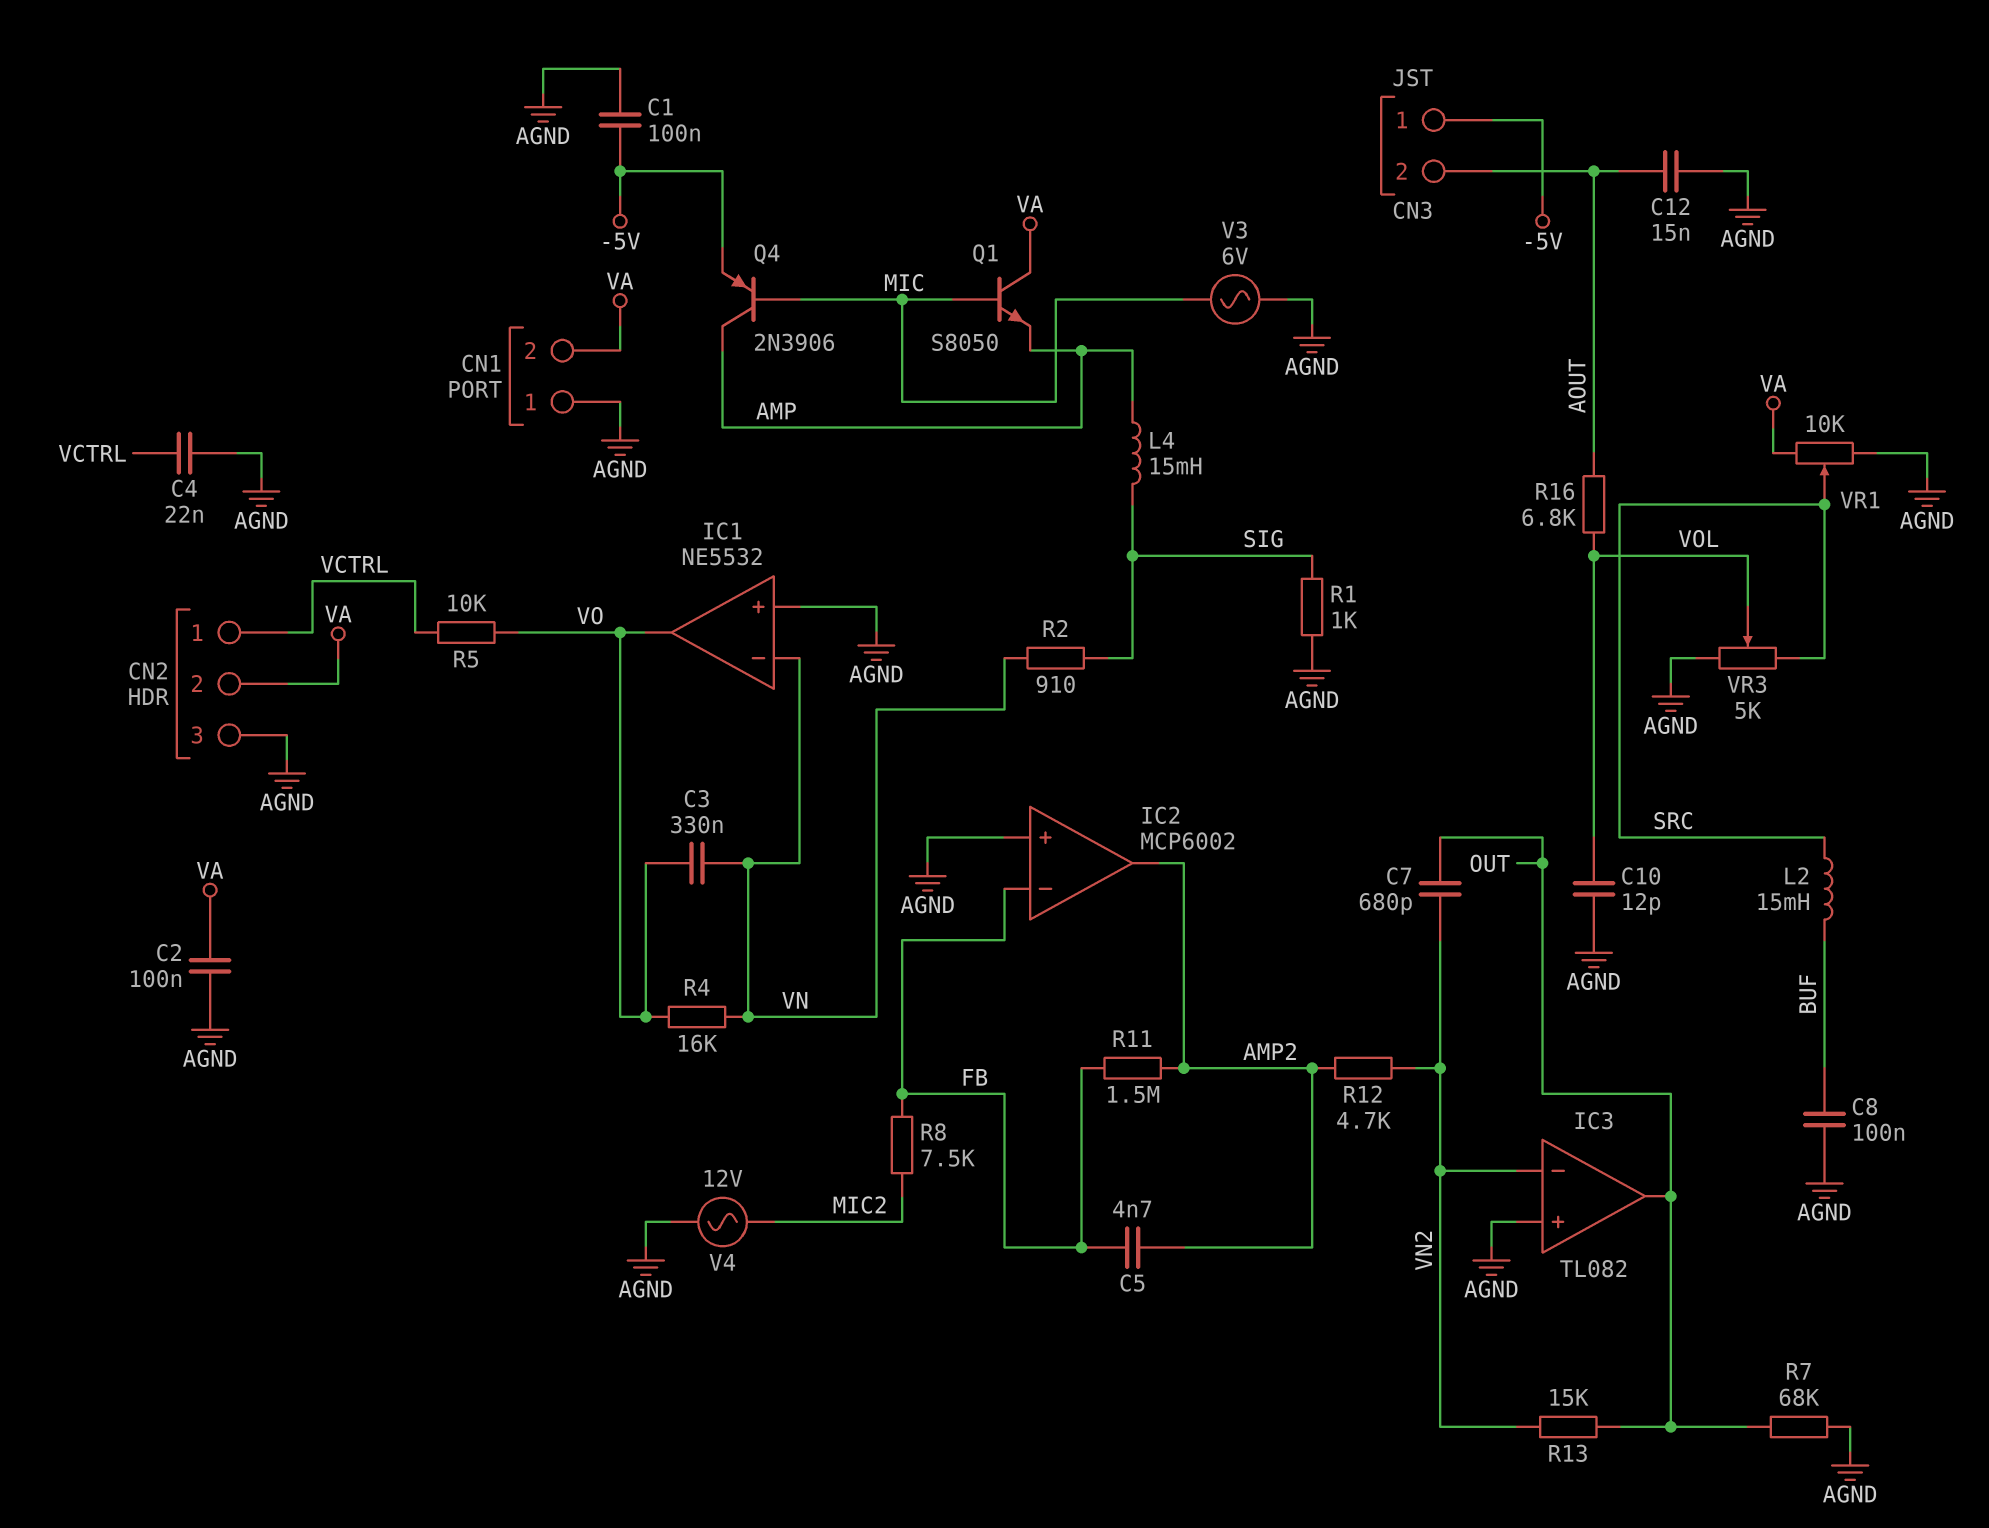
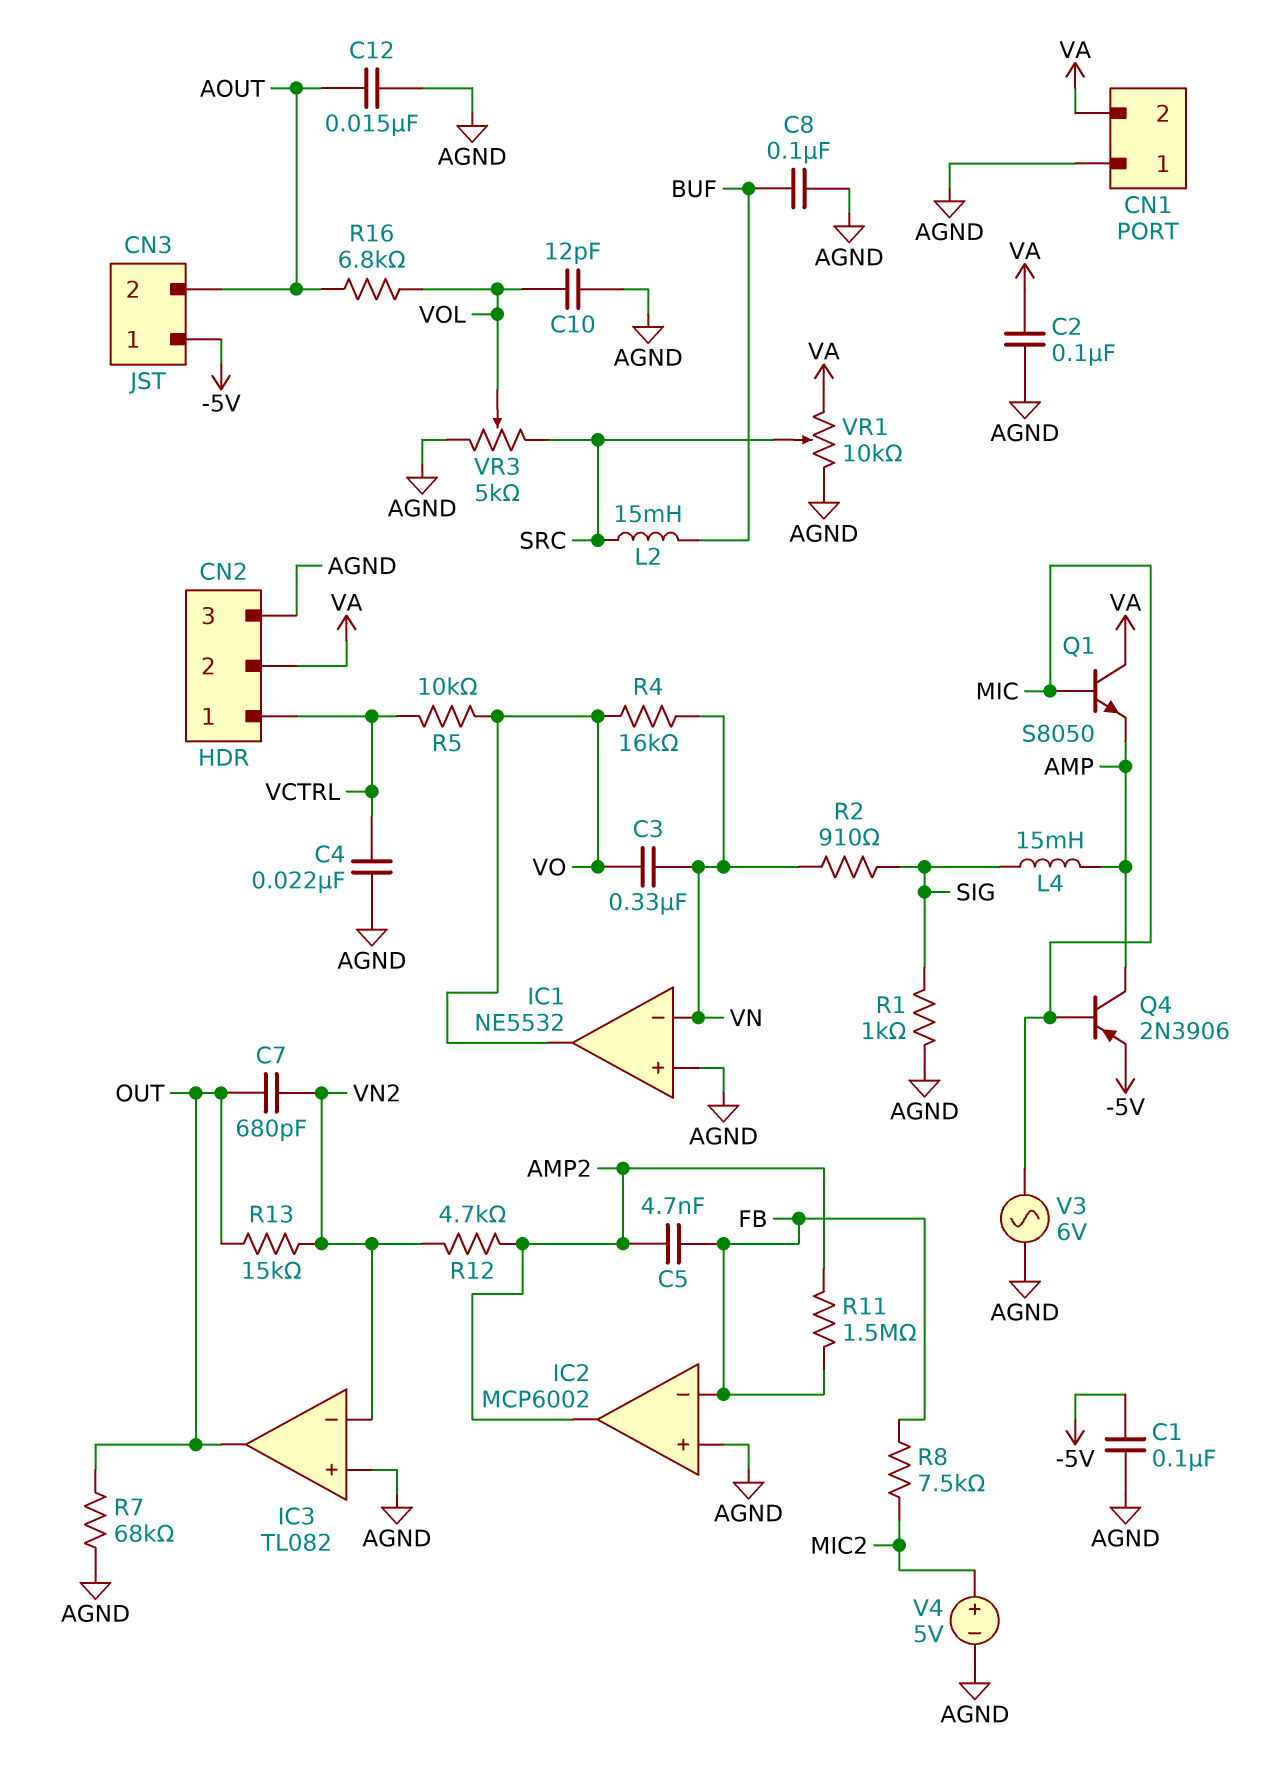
V4: AC 12V (AGND, MIC2) -> 5V (plus MIC2, minus AGND)

